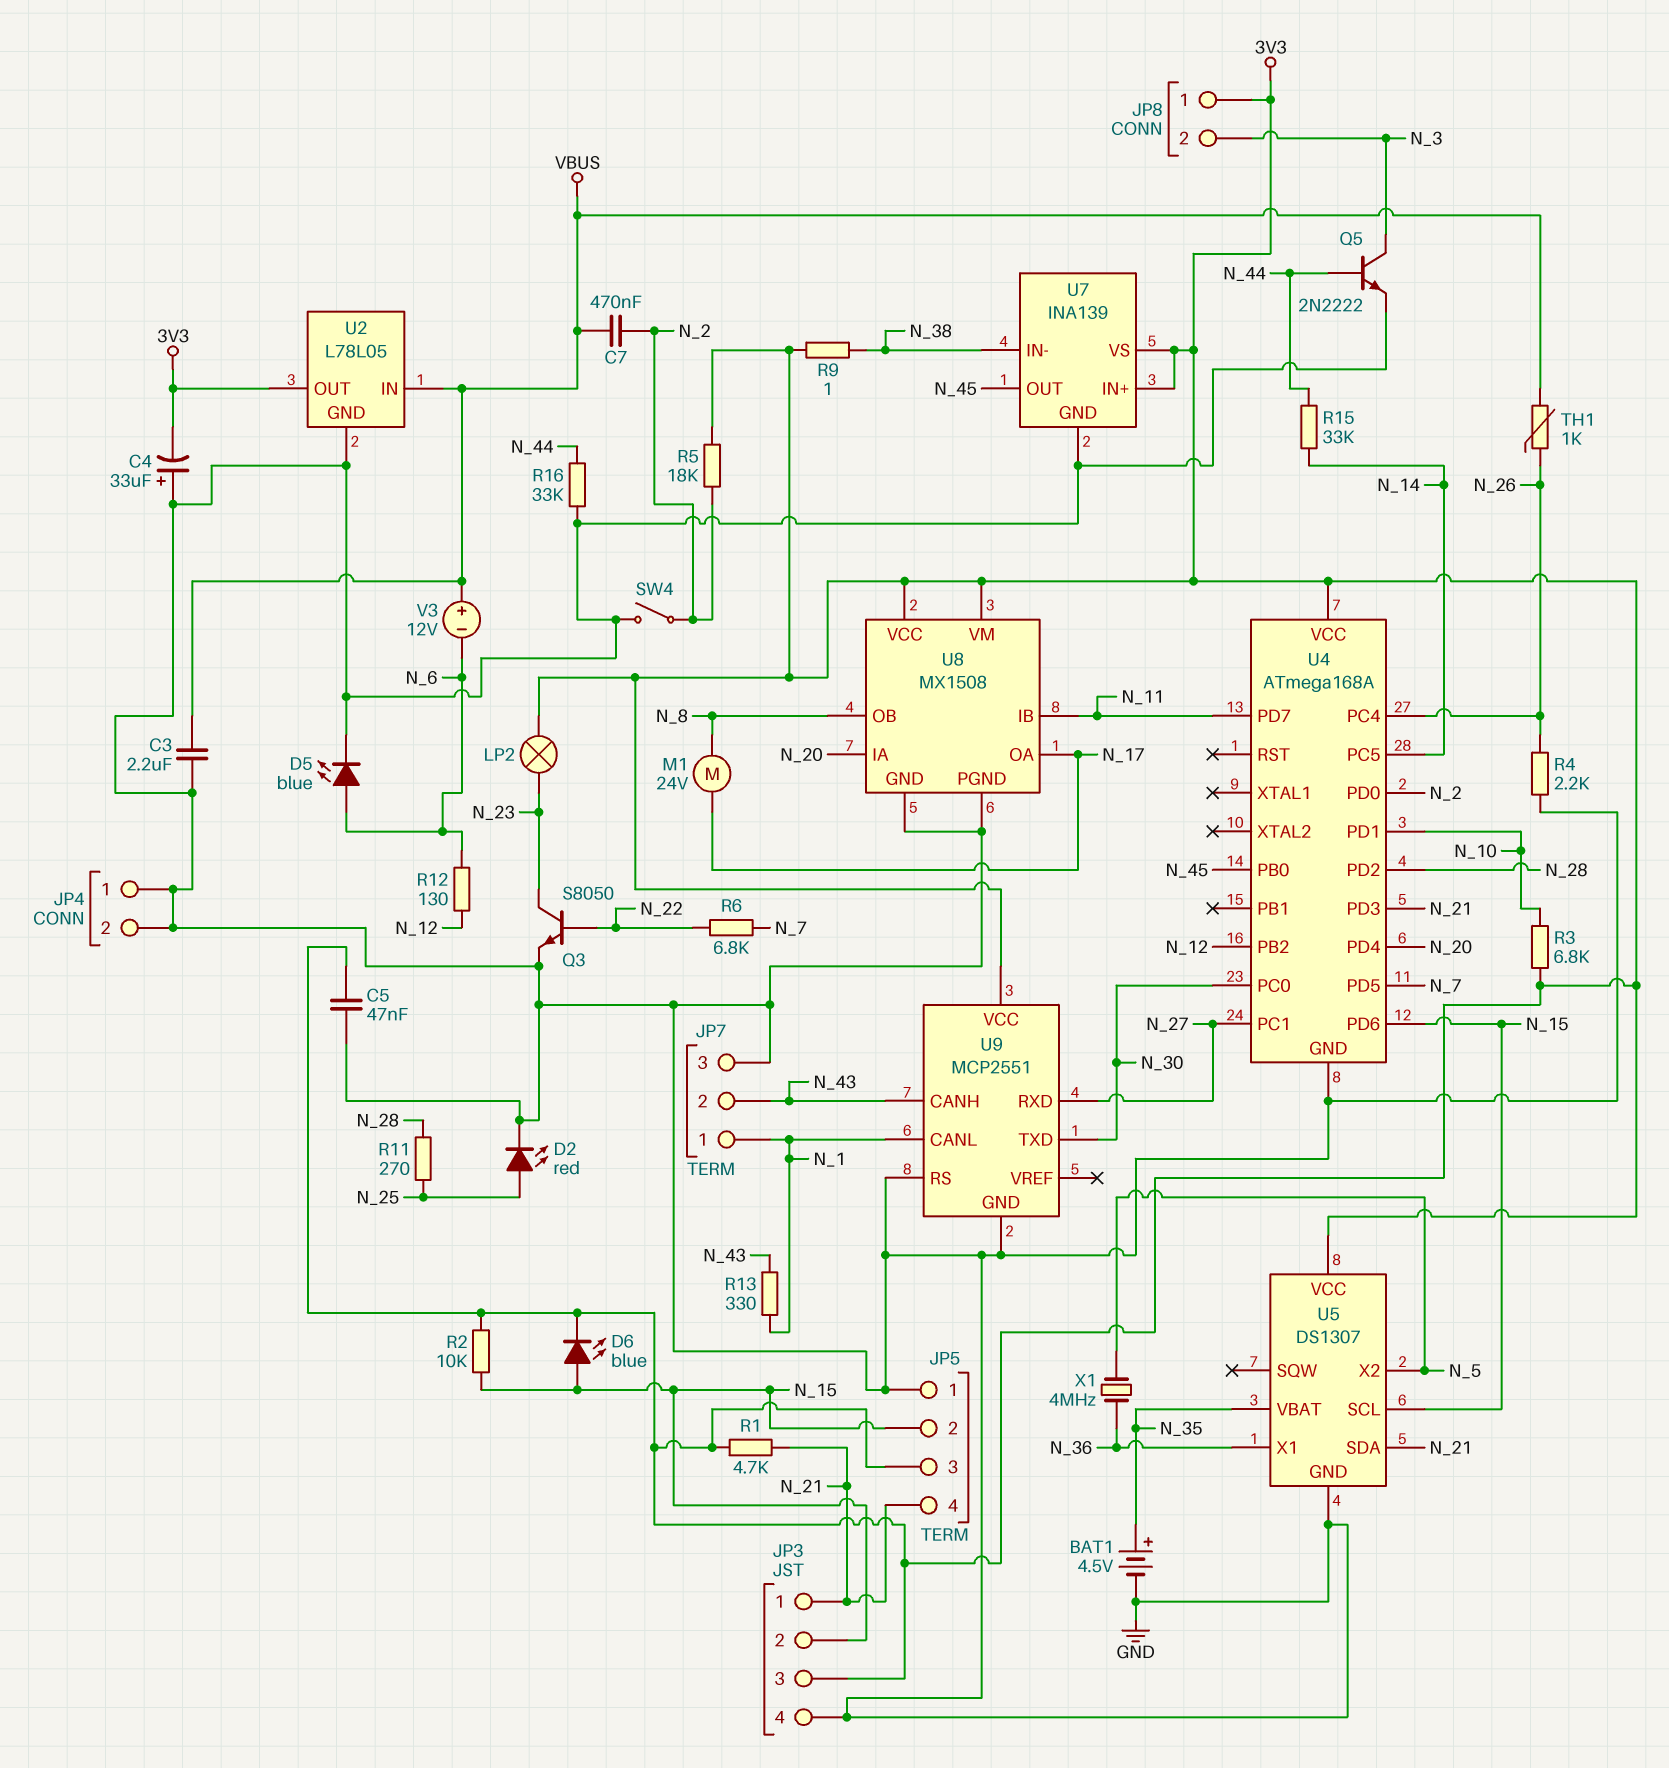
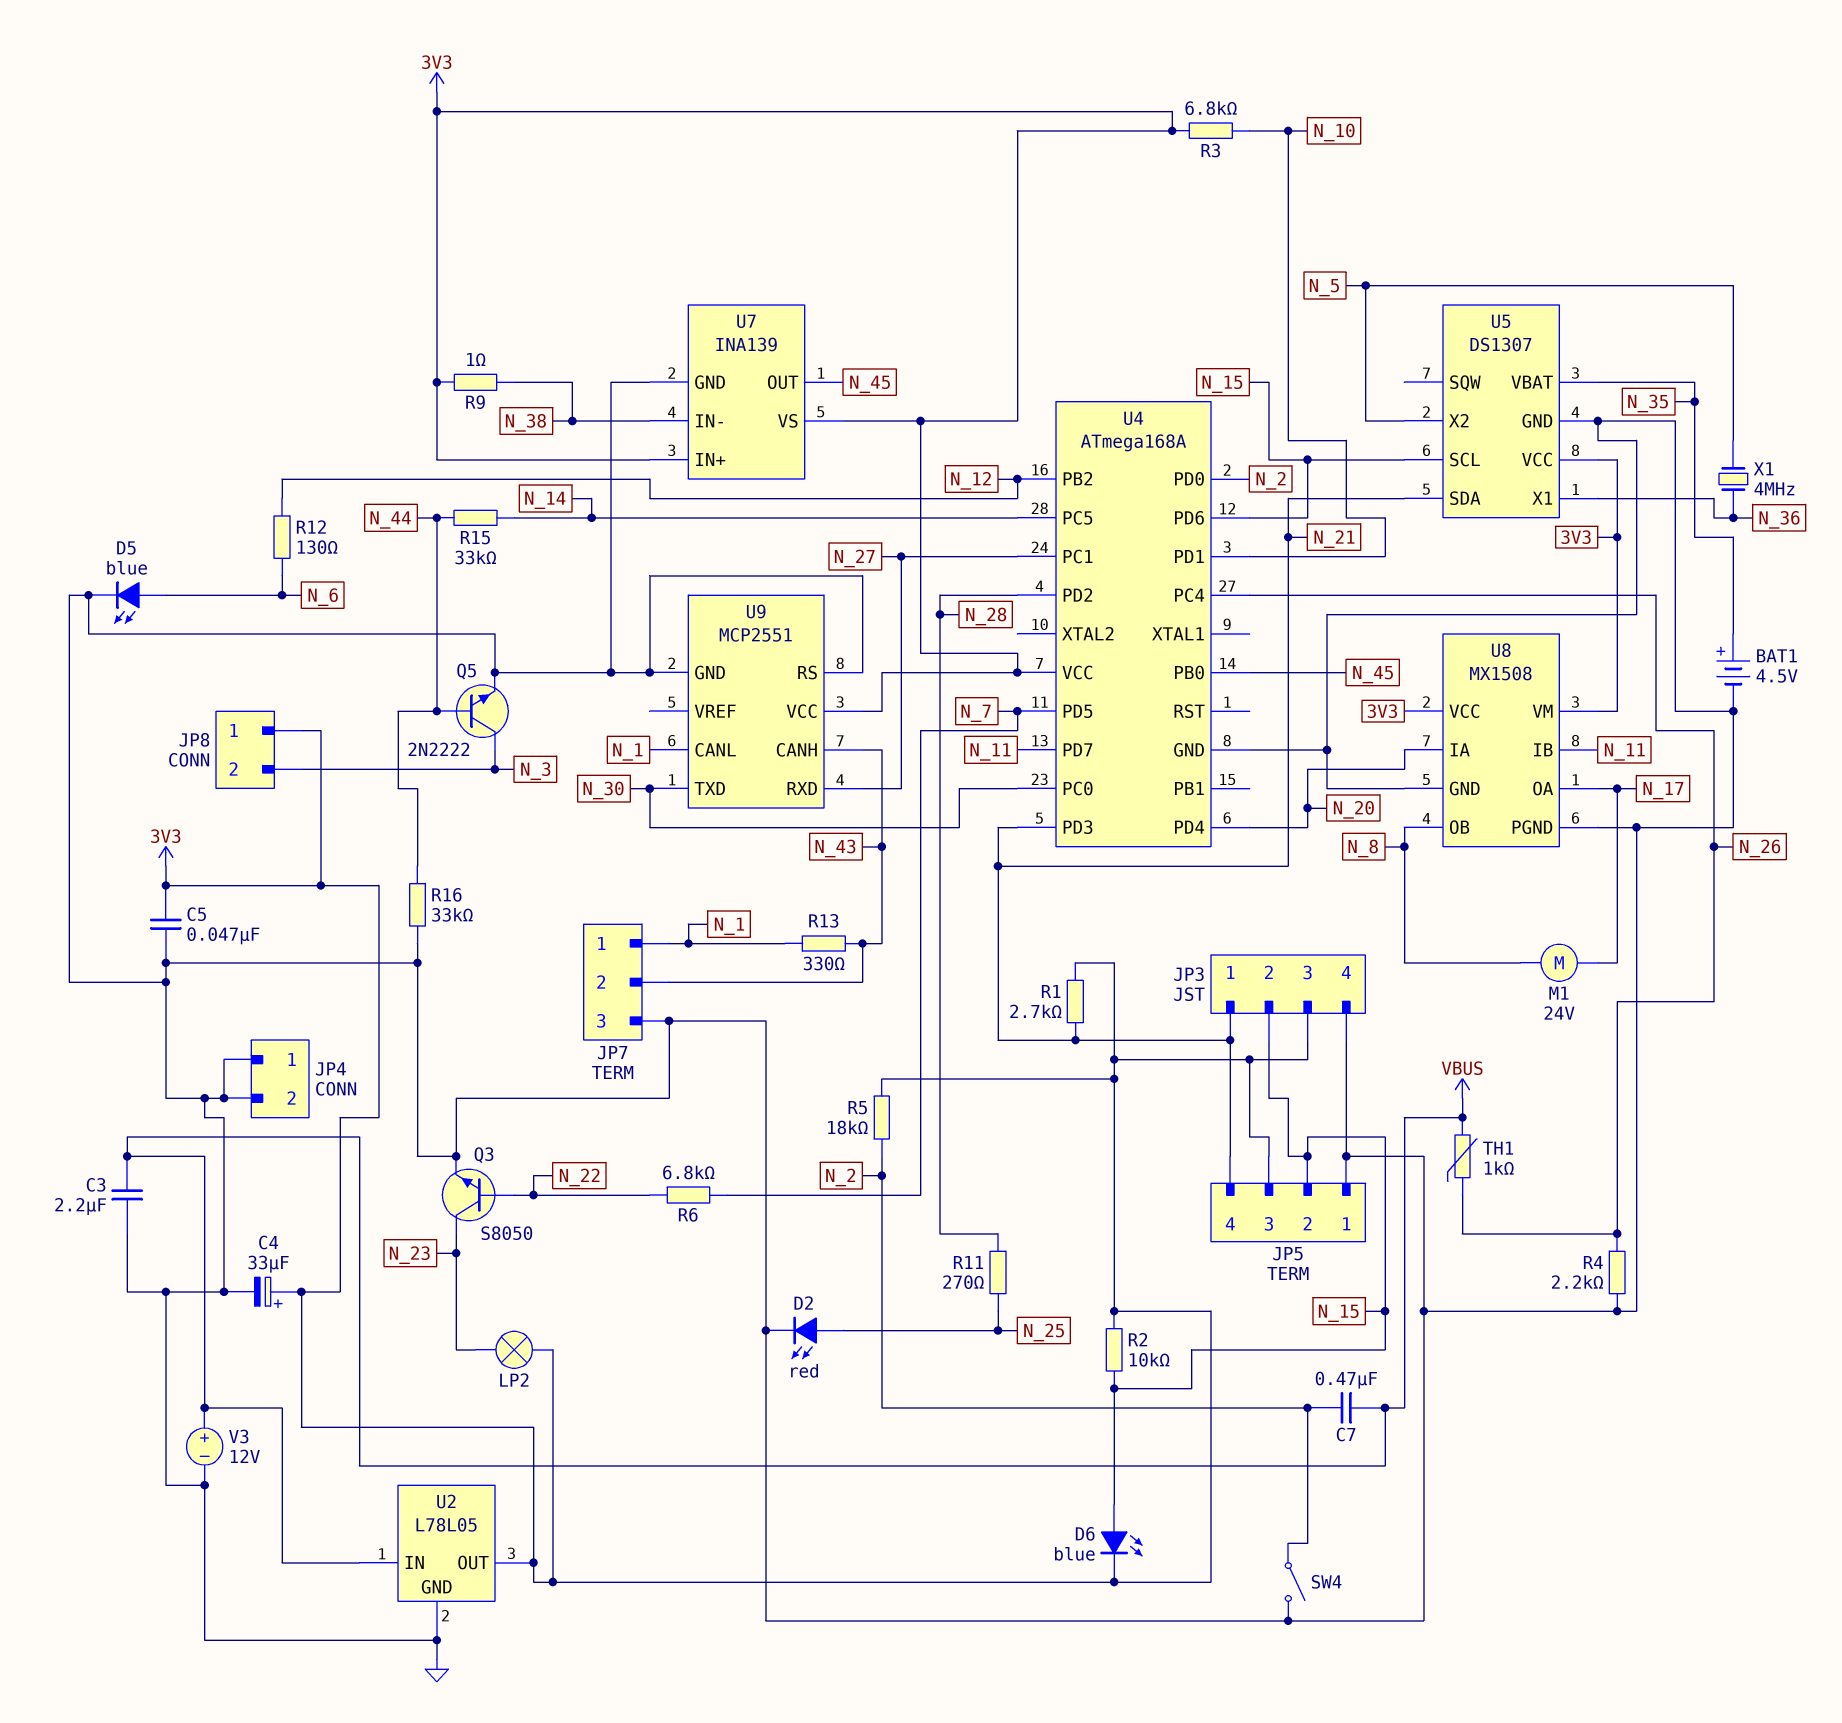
C4: 33uF (plus GND, minus 3V3) -> 33uF (plus 3V3, minus GND)
R1: 4.7k (3V3, N_21) -> 2.7k (3V3, N_21)
V3: 12V (plus VBUS, minus N_6) -> 12V (plus VBUS, minus GND)

